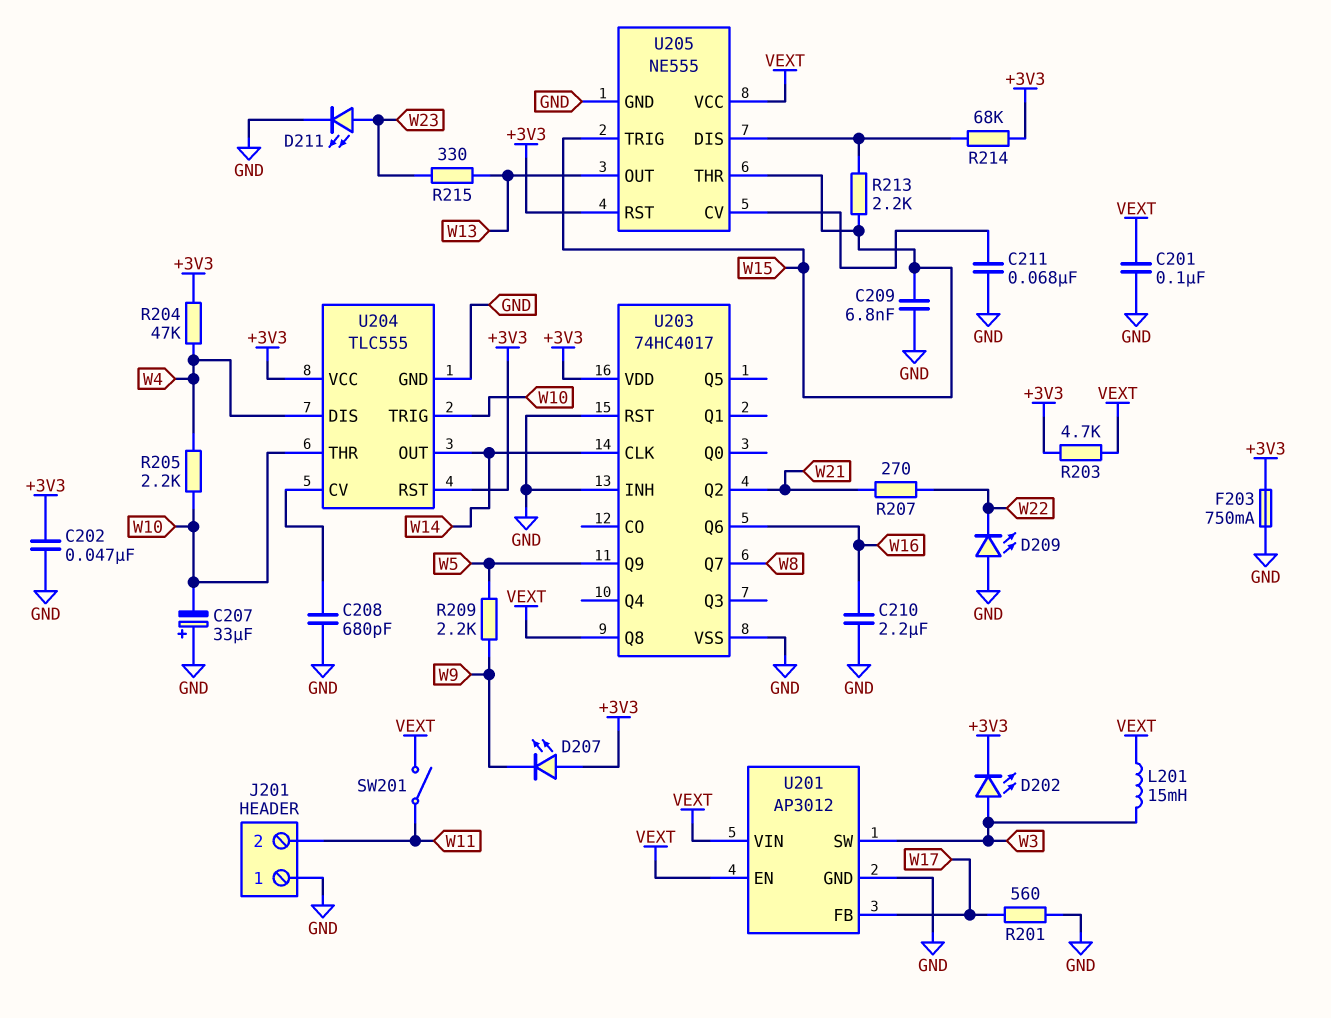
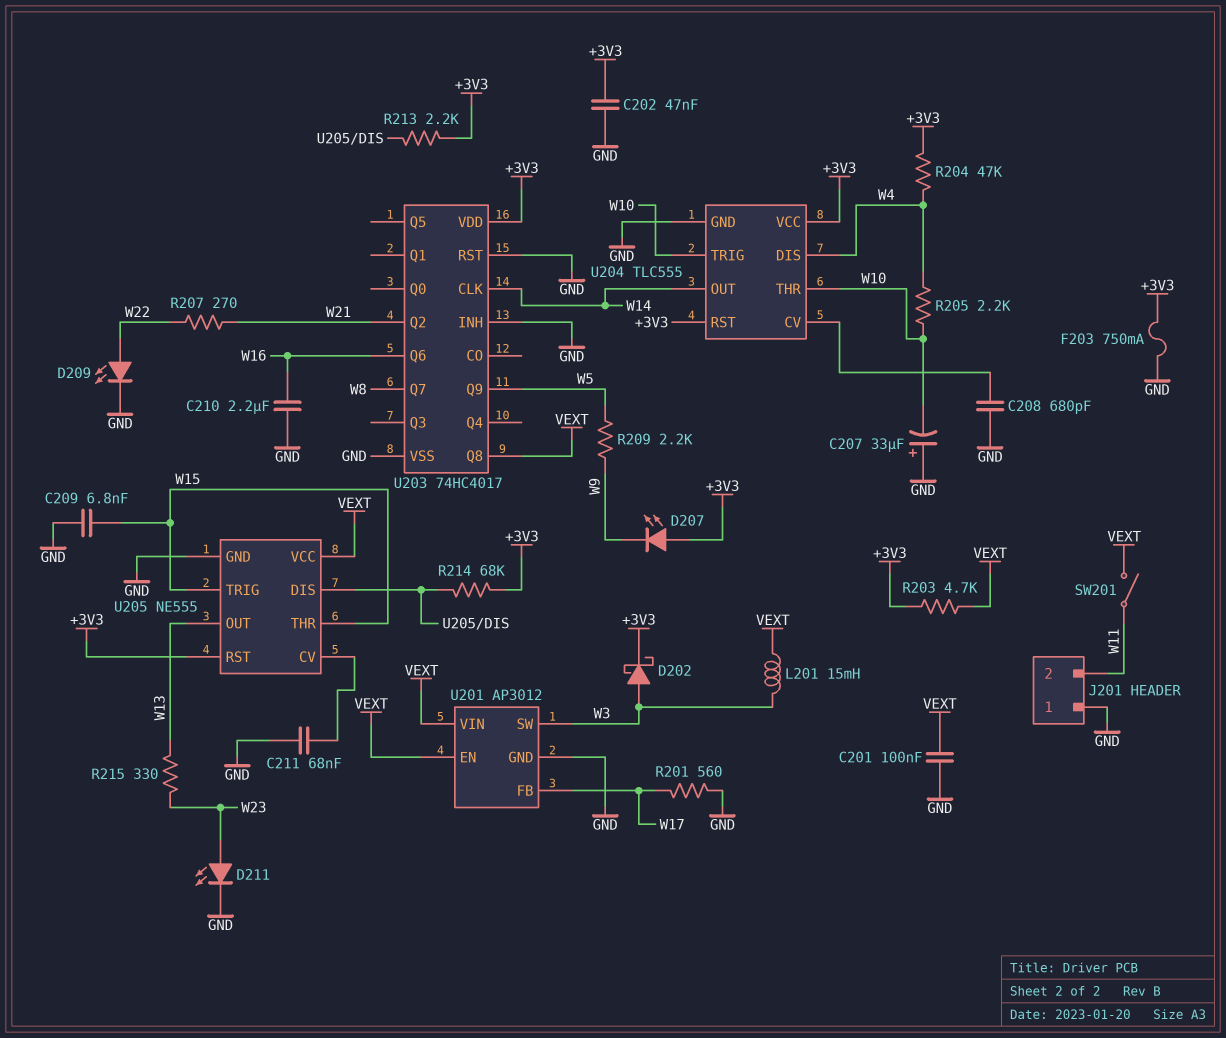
D202: LED (A W3, K +3V3) -> schottky (A W3, K +3V3)
D209: LED (A GND, K W22) -> LED (A W22, K GND)
R213: 2.2k (U205/DIS, W15) -> 2.2k (+3V3, U205/DIS)

